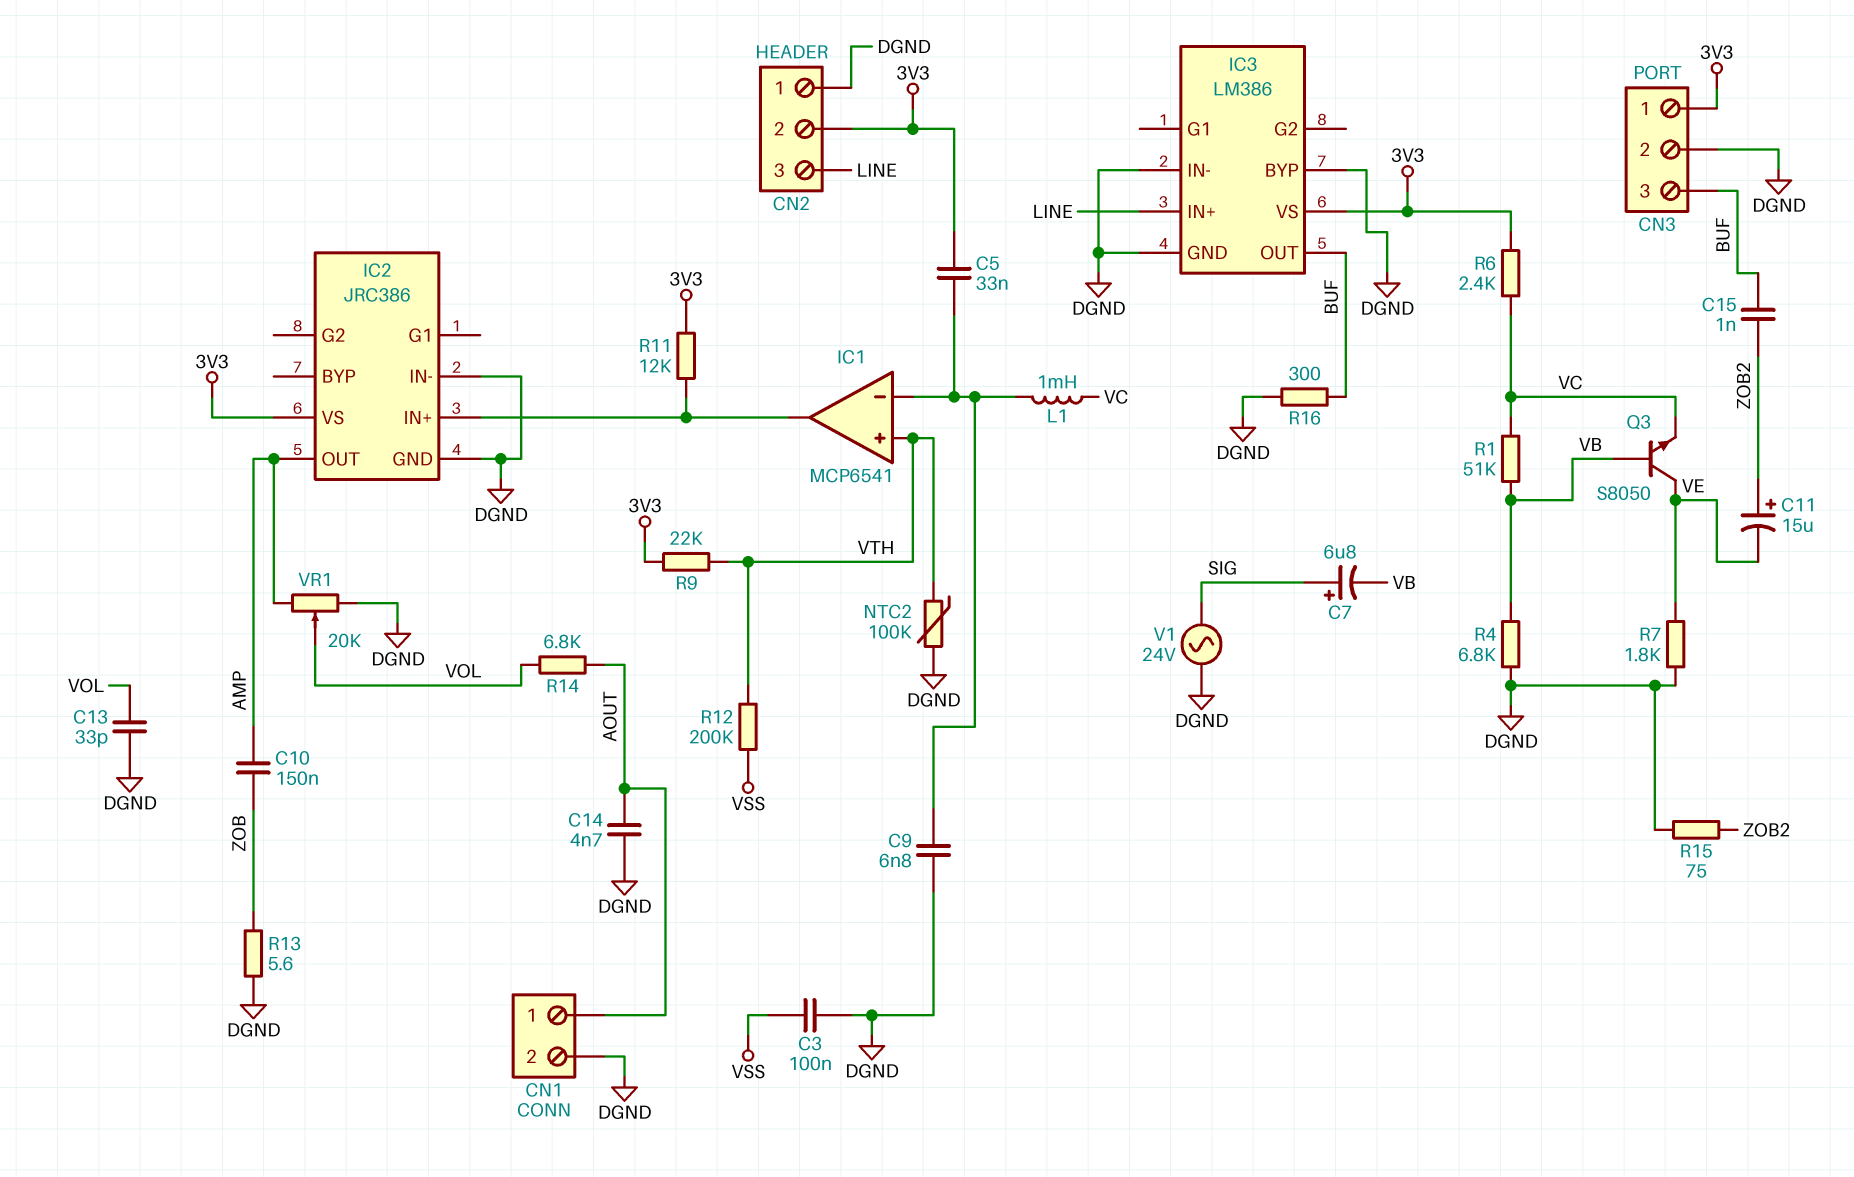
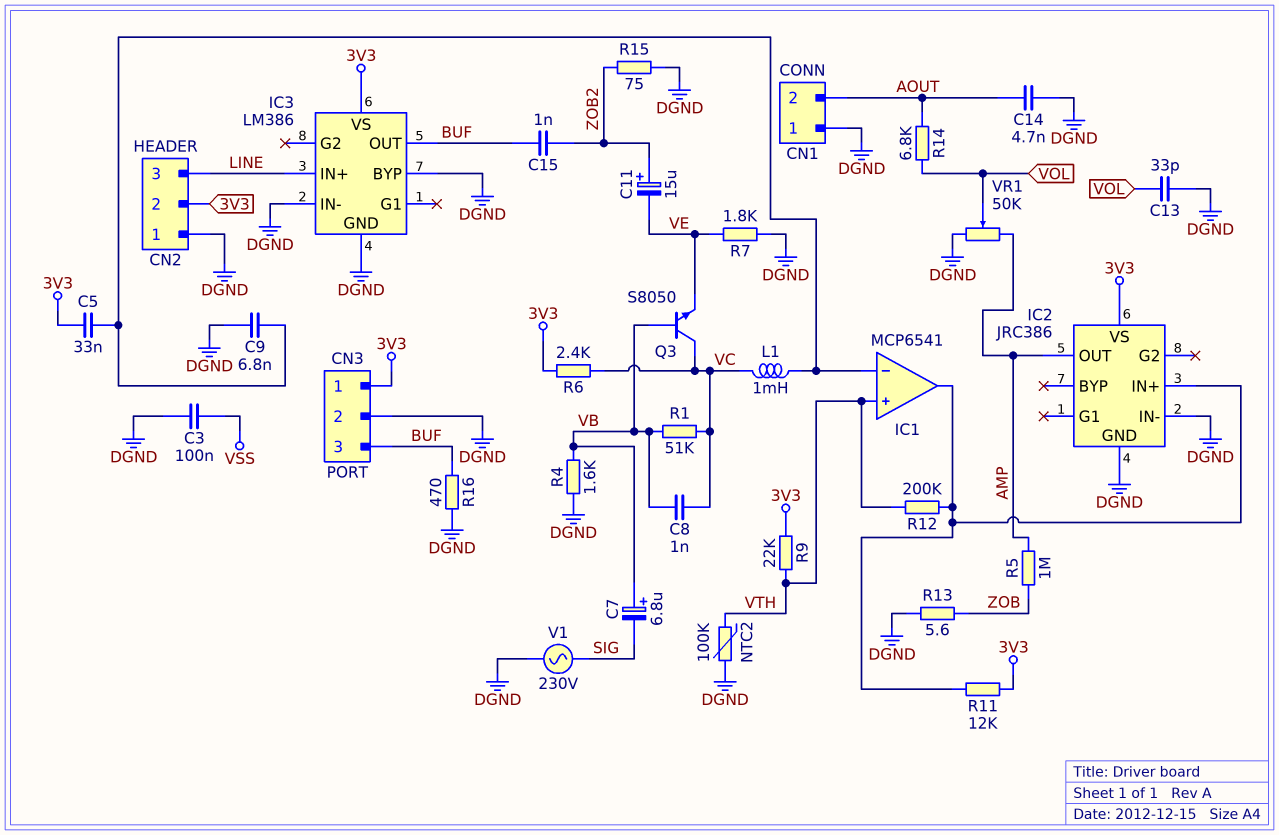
C7: 6.8uF (plus SIG, minus VB) -> 6.8uF (plus VB, minus SIG)
C8: none -> 1nF (VB, VC)
C10: 150nF (AMP, ZOB) -> none
CN1 pin 1: AOUT -> DGND
CN1 pin 2: DGND -> AOUT
Q3: NPN S8050 (B VB, C VE, E VC) -> NPN S8050 (B VB, C VC, E VE)
R4: 6.8k (DGND, VB) -> 1.6k (DGND, VB)
R5: none -> 1M (AMP, ZOB)
R12: 200k (VSS, VTH) -> 200k (IC1/out, VTH)
R16: 300 (BUF, DGND) -> 470 (BUF, DGND)
V1: AC 24V (DGND, SIG) -> AC 230V (DGND, SIG)
VR1: 20k (AMP, DGND, wiper VOL) -> 50k (AMP, DGND, wiper VOL)

